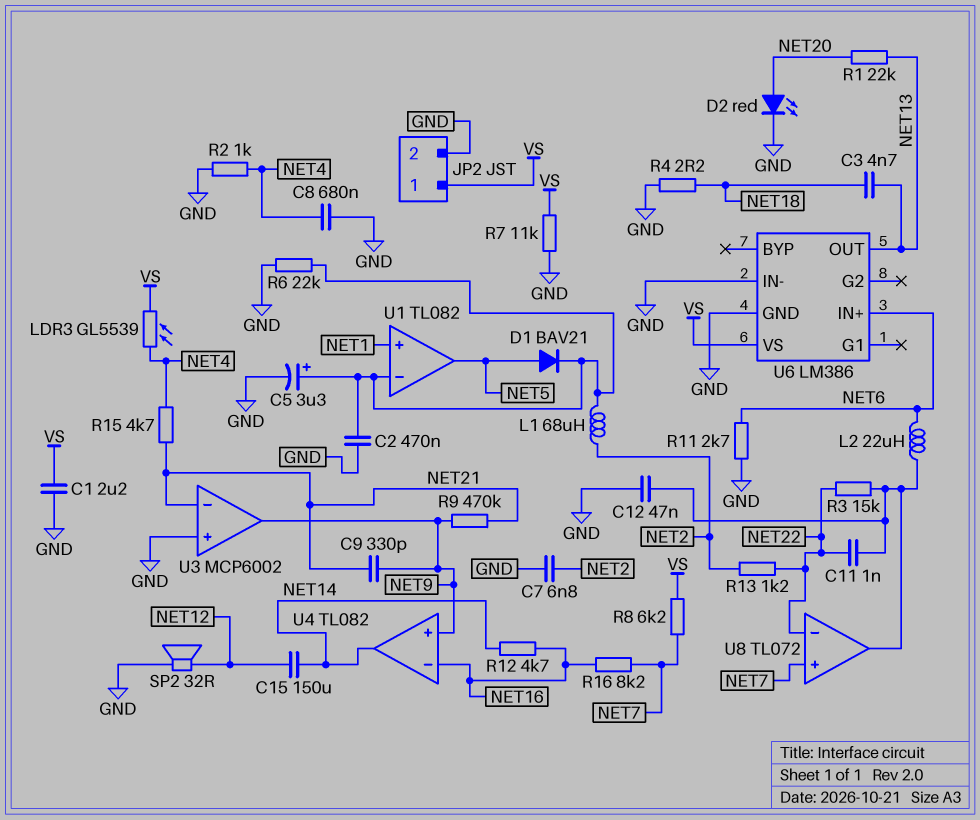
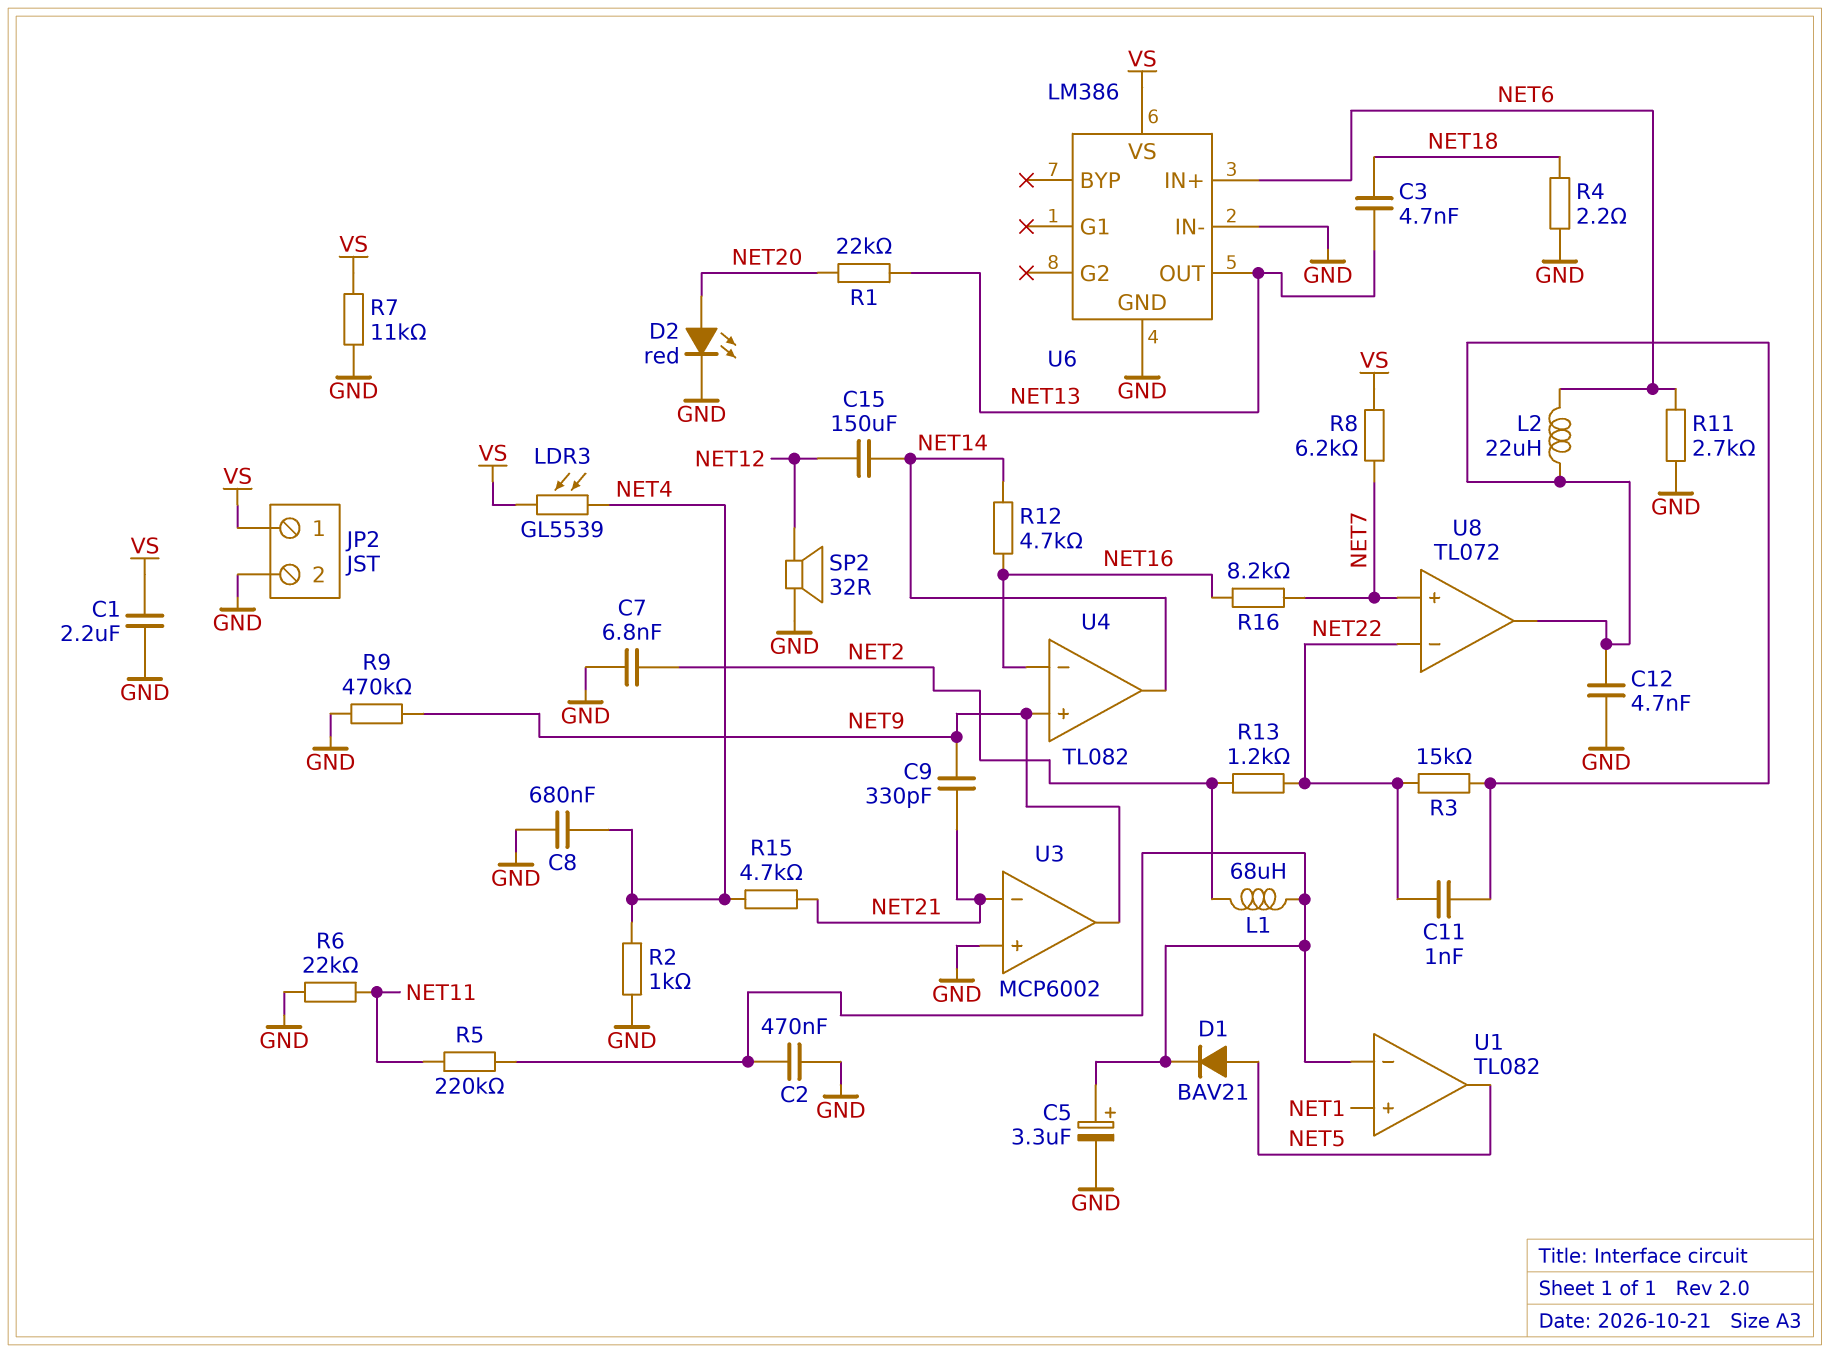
C12: 47nF (GND, U8/out) -> 4.7nF (GND, U8/out)
R5: none -> 220k (NET11, U1/in-)
R6: 22k (GND, U1/in-) -> 22k (GND, NET11)
R9: 470k (NET9, NET21) -> 470k (GND, NET9)

